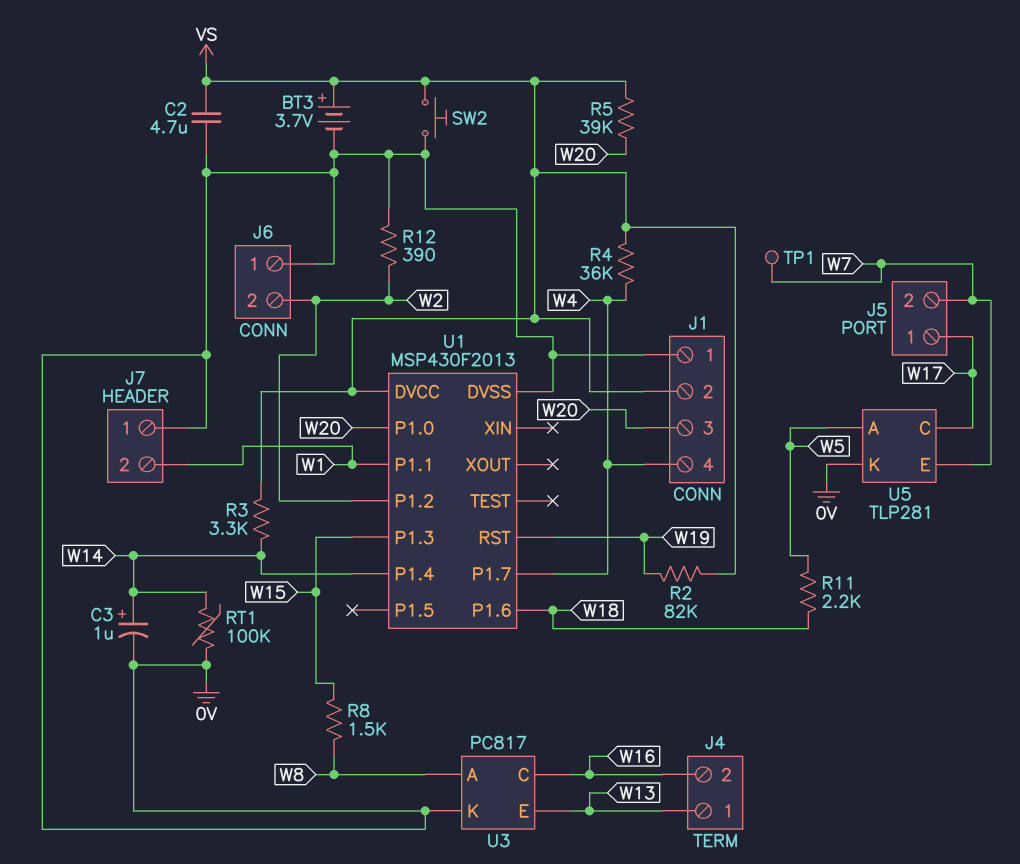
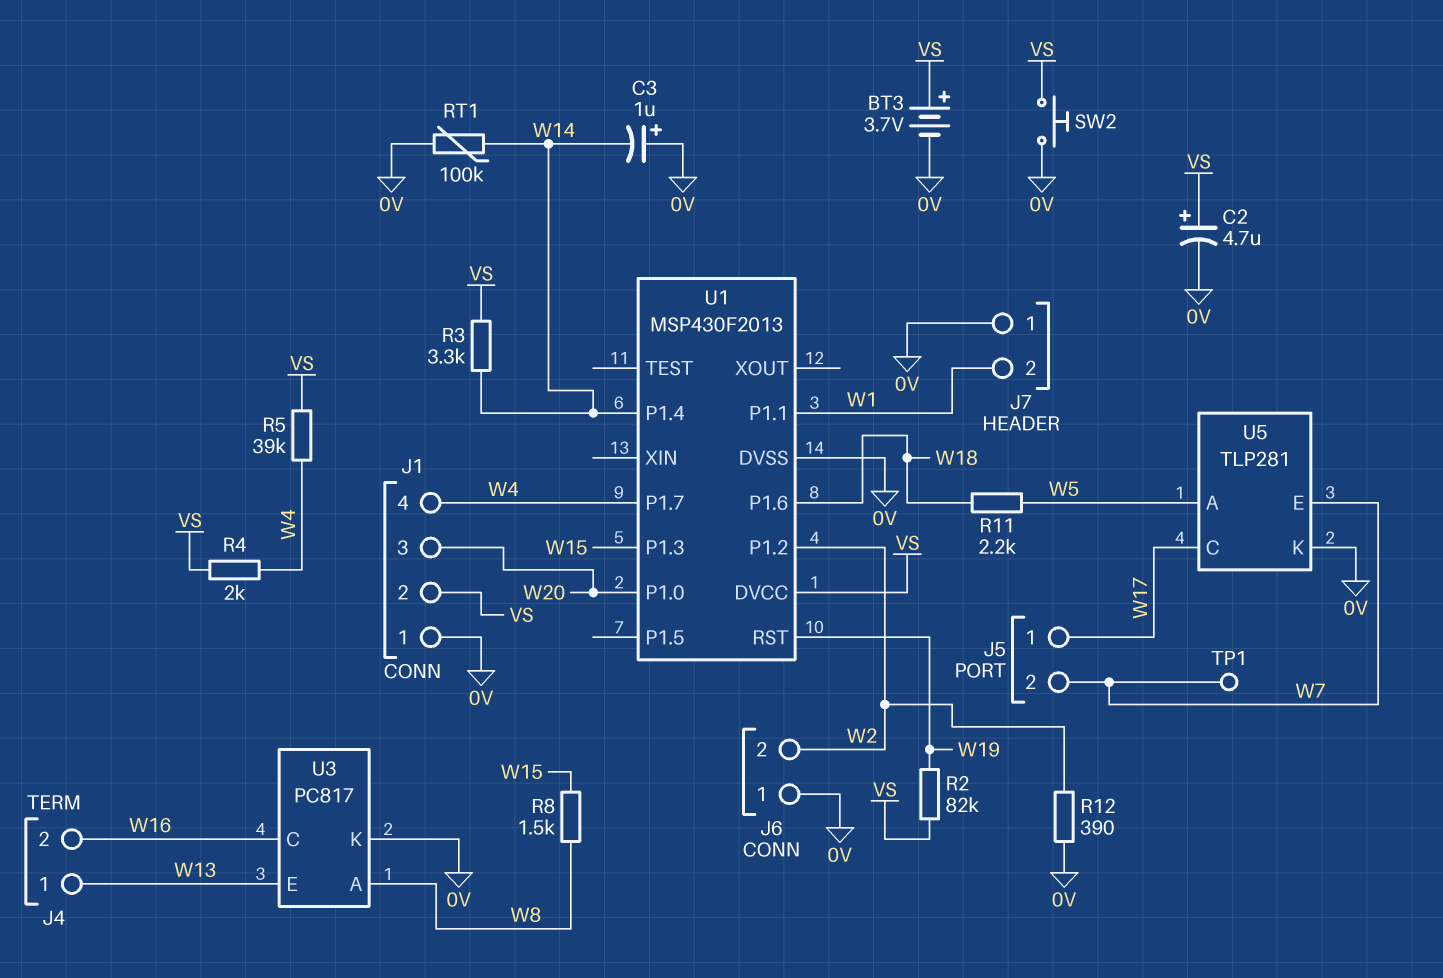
C2: 4.7uF (0V, VS) -> 4.7uF (plus VS, minus 0V)
C3: 1uF (plus W14, minus 0V) -> 1uF (plus 0V, minus W14)
R4: 36k (VS, W4) -> 2k (VS, W4)
R5: 39k (VS, W20) -> 39k (VS, W4)

